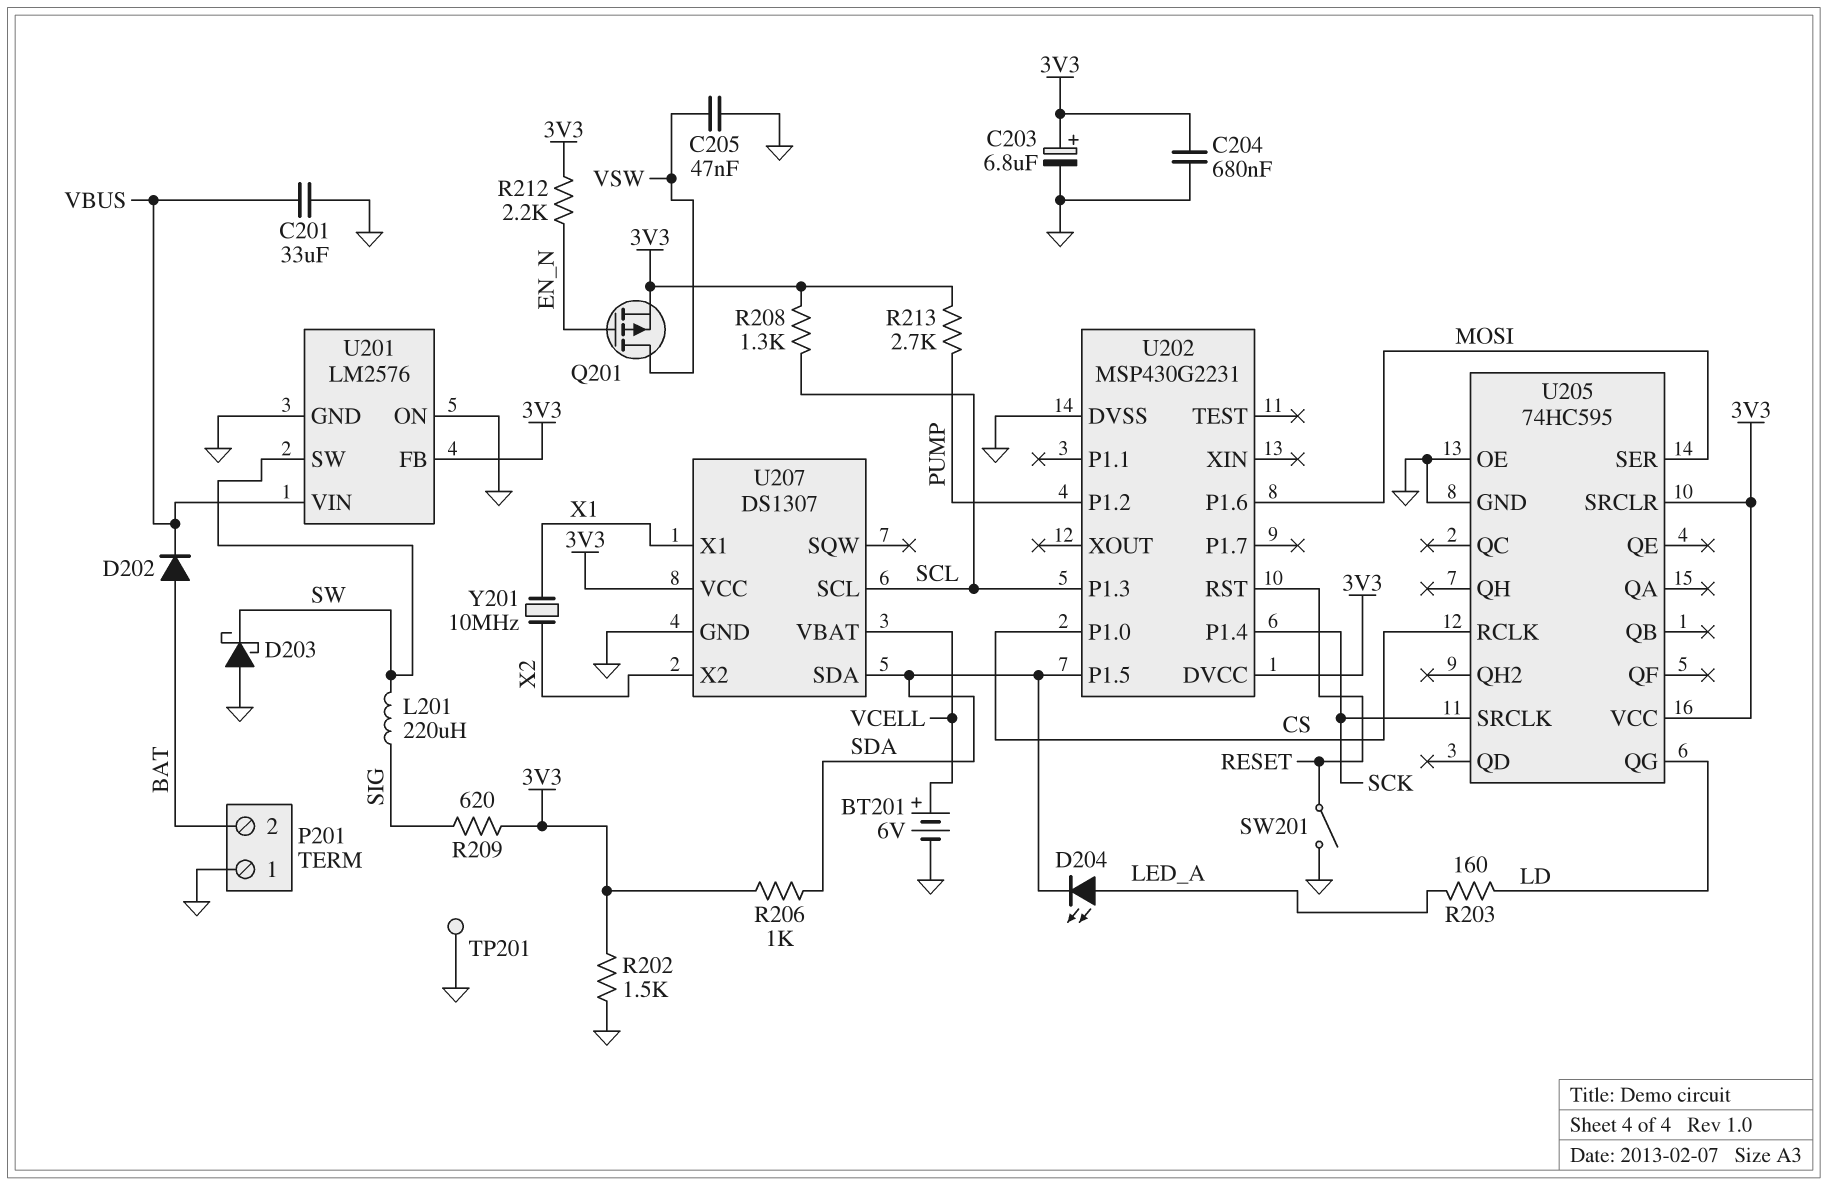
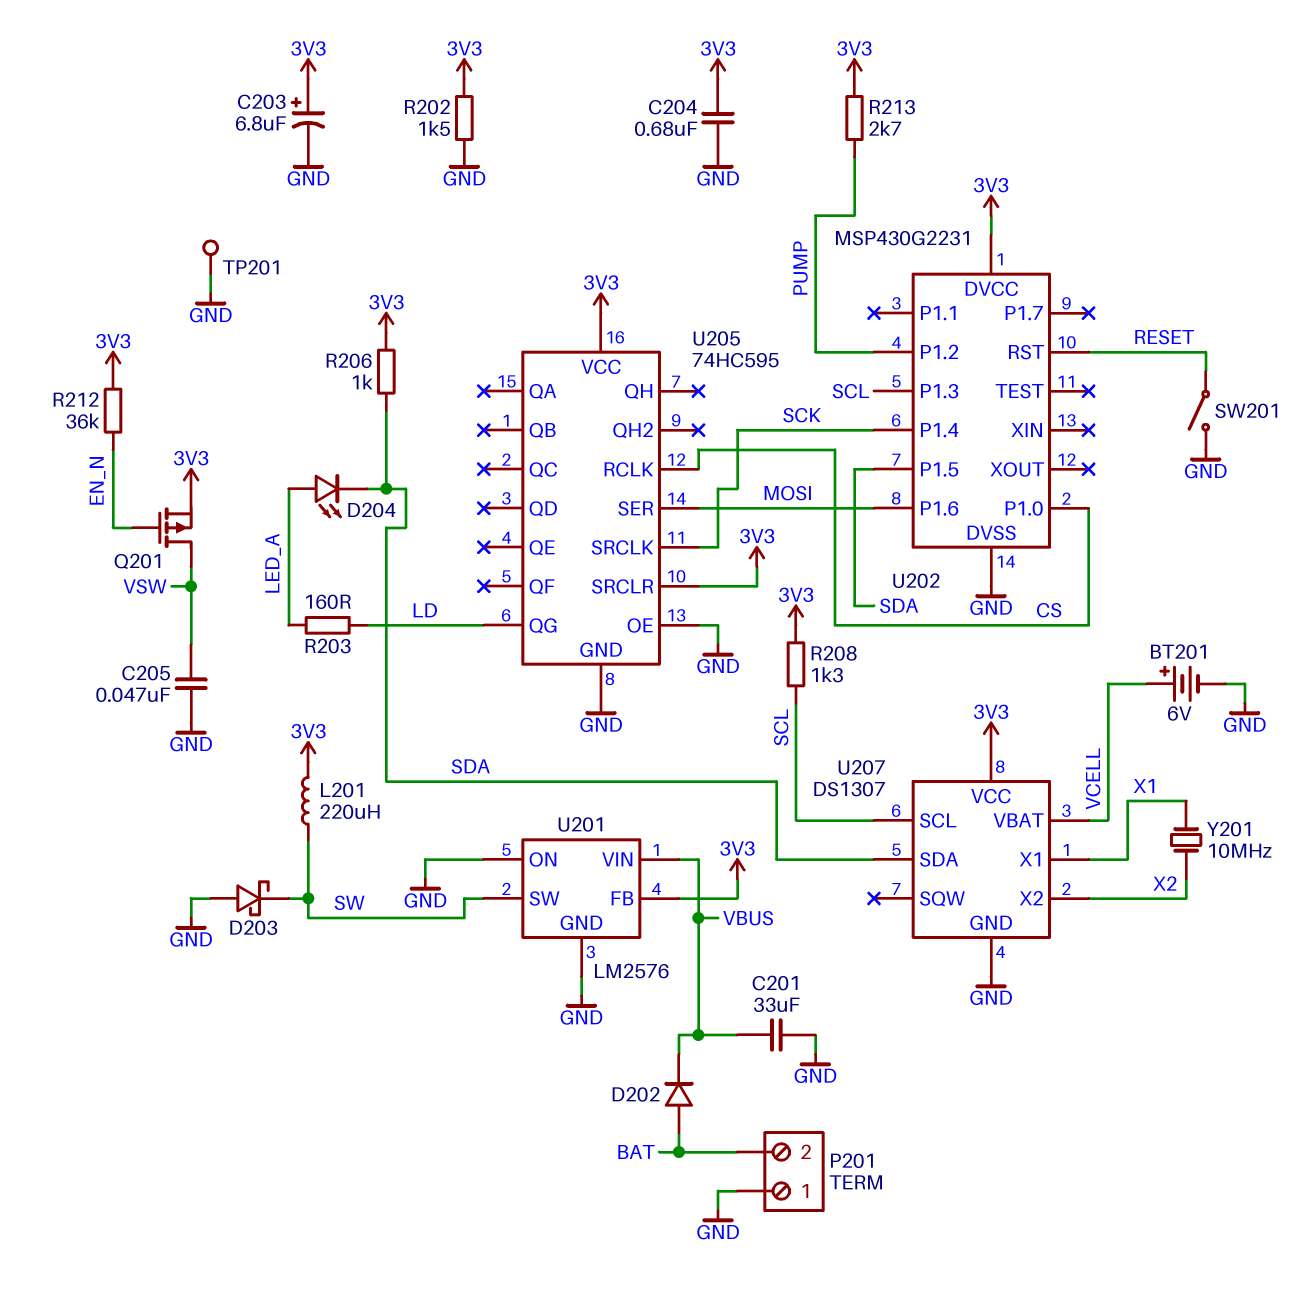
L201: 220uH (SIG, SW) -> 220uH (3V3, SW)
R209: 620 (3V3, SIG) -> none
R212: 2.2k (3V3, EN_N) -> 36k (3V3, EN_N)

